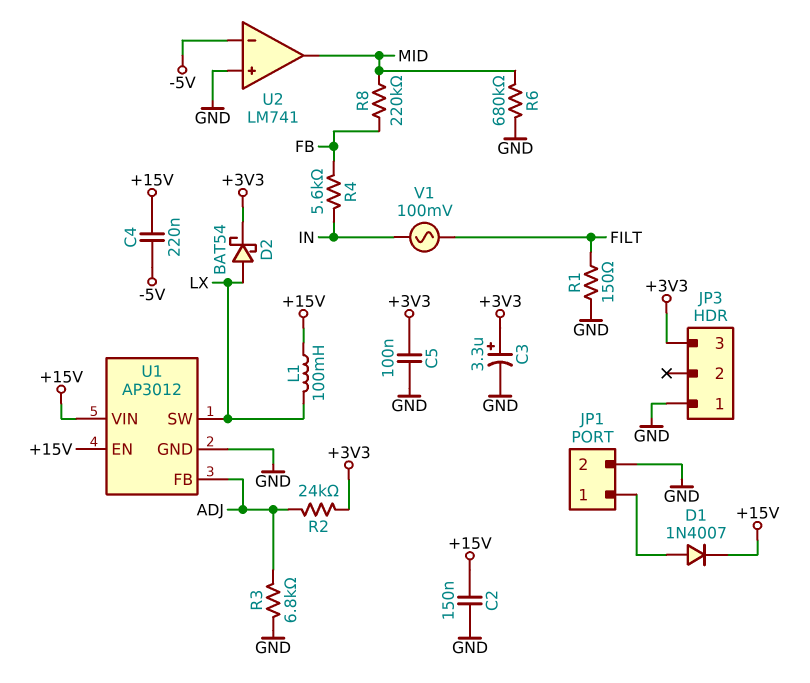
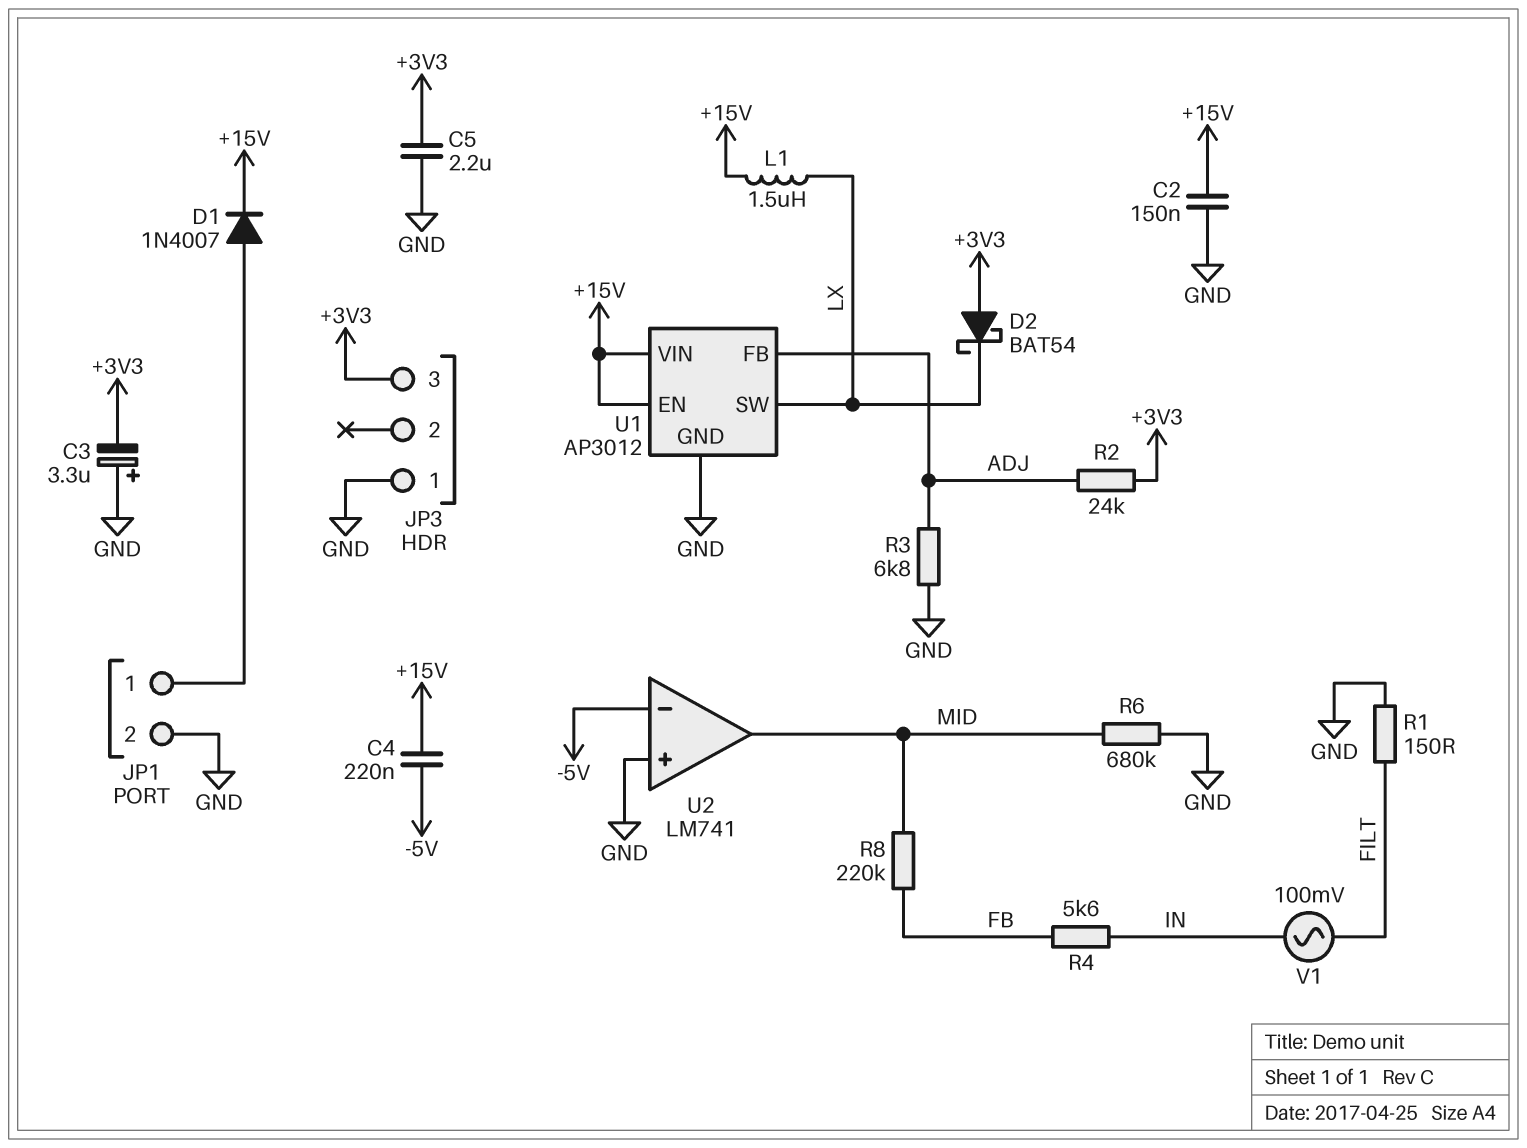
C3: 3.3uF (plus +3V3, minus GND) -> 3.3uF (plus GND, minus +3V3)
C5: 100nF (+3V3, GND) -> 2.2uF (+3V3, GND)
D2: schottky BAT54 (A LX, K +3V3) -> schottky BAT54 (A +3V3, K LX)
L1: 100mH (+15V, LX) -> 1.5uH (+15V, LX)

